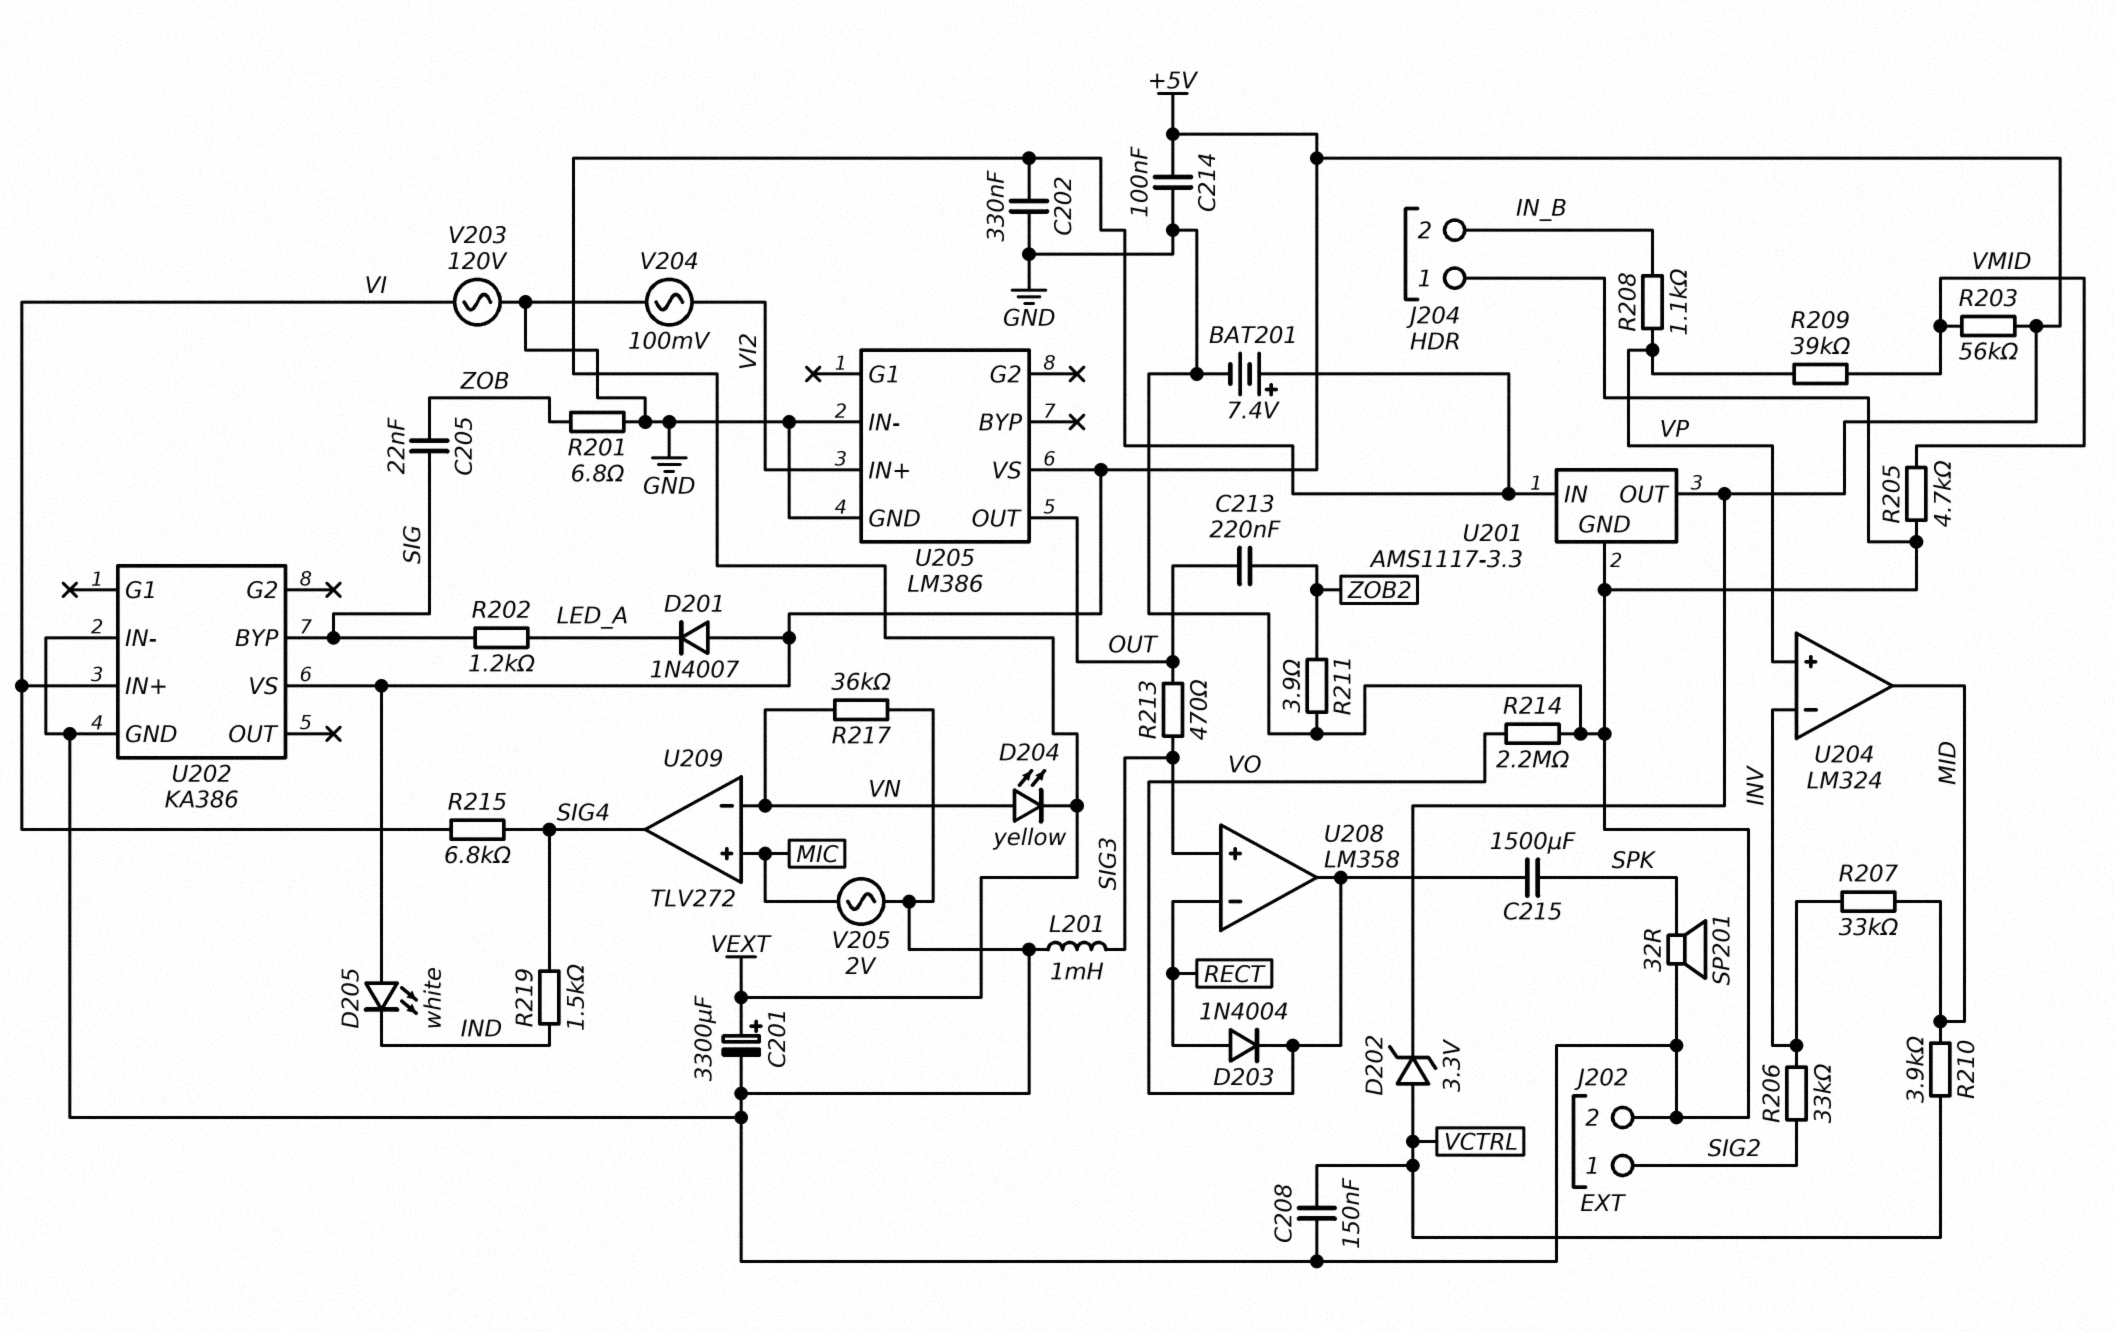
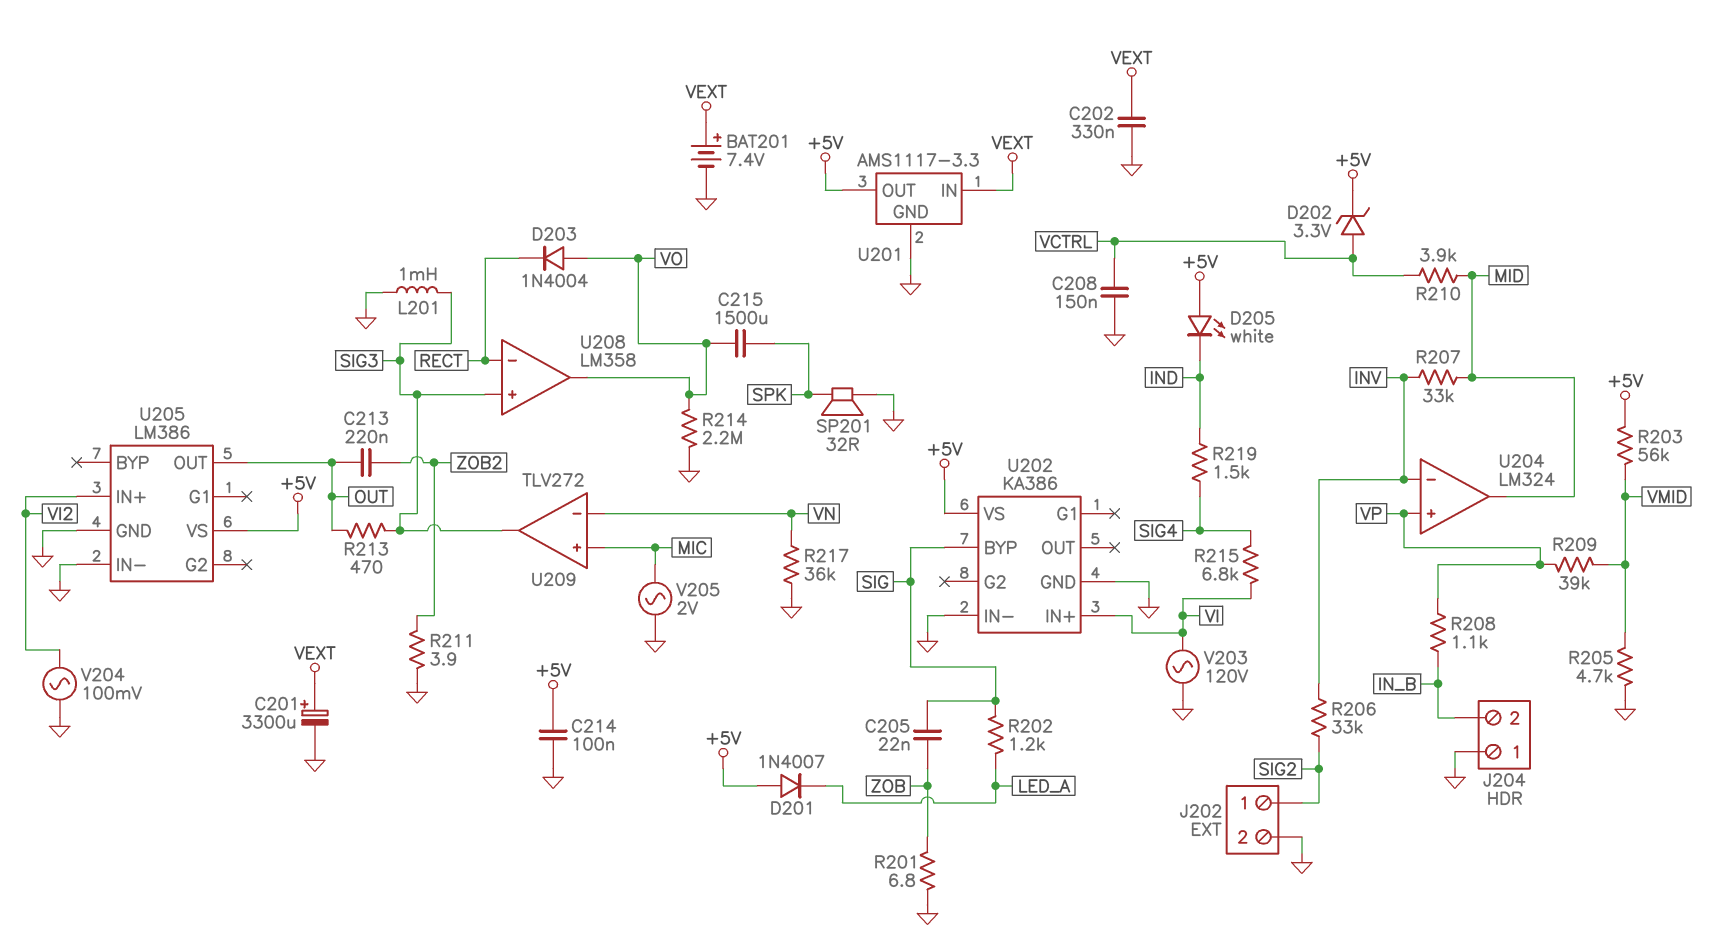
D203: diode 1N4004 (A RECT, K VO) -> diode 1N4004 (A VO, K RECT)
D204: LED yellow (A VN, K VEXT) -> none
U209 pin out: SIG4 -> SIG3

